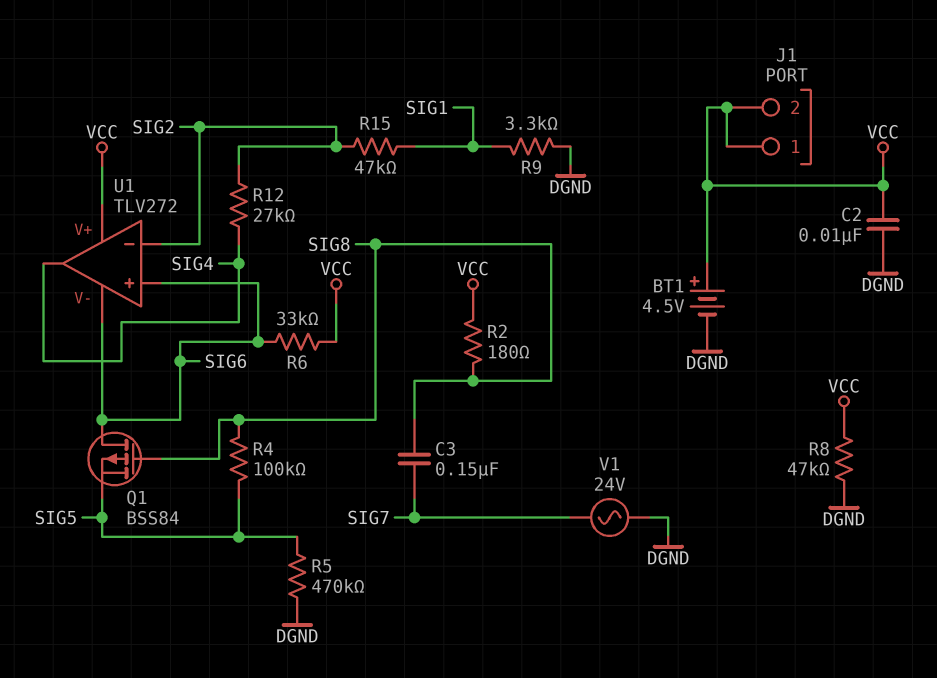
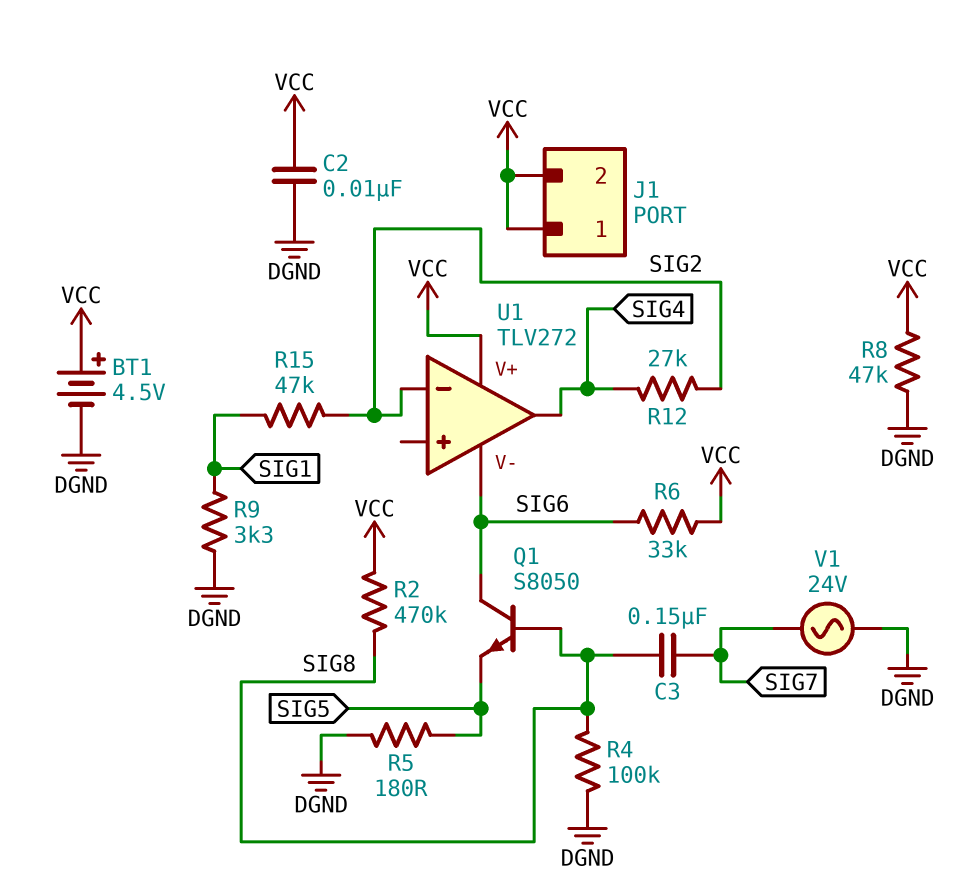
Q1: PMOS BSS84 (G SIG8, D SIG6, S SIG5) -> NPN S8050 (B SIG8, C SIG6, E SIG5)
R2: 180 (SIG8, VCC) -> 470k (SIG8, VCC)
R4: 100k (SIG5, SIG8) -> 100k (DGND, SIG8)
R5: 470k (DGND, SIG5) -> 180 (DGND, SIG5)
U1 pin in+: SIG6 -> none

